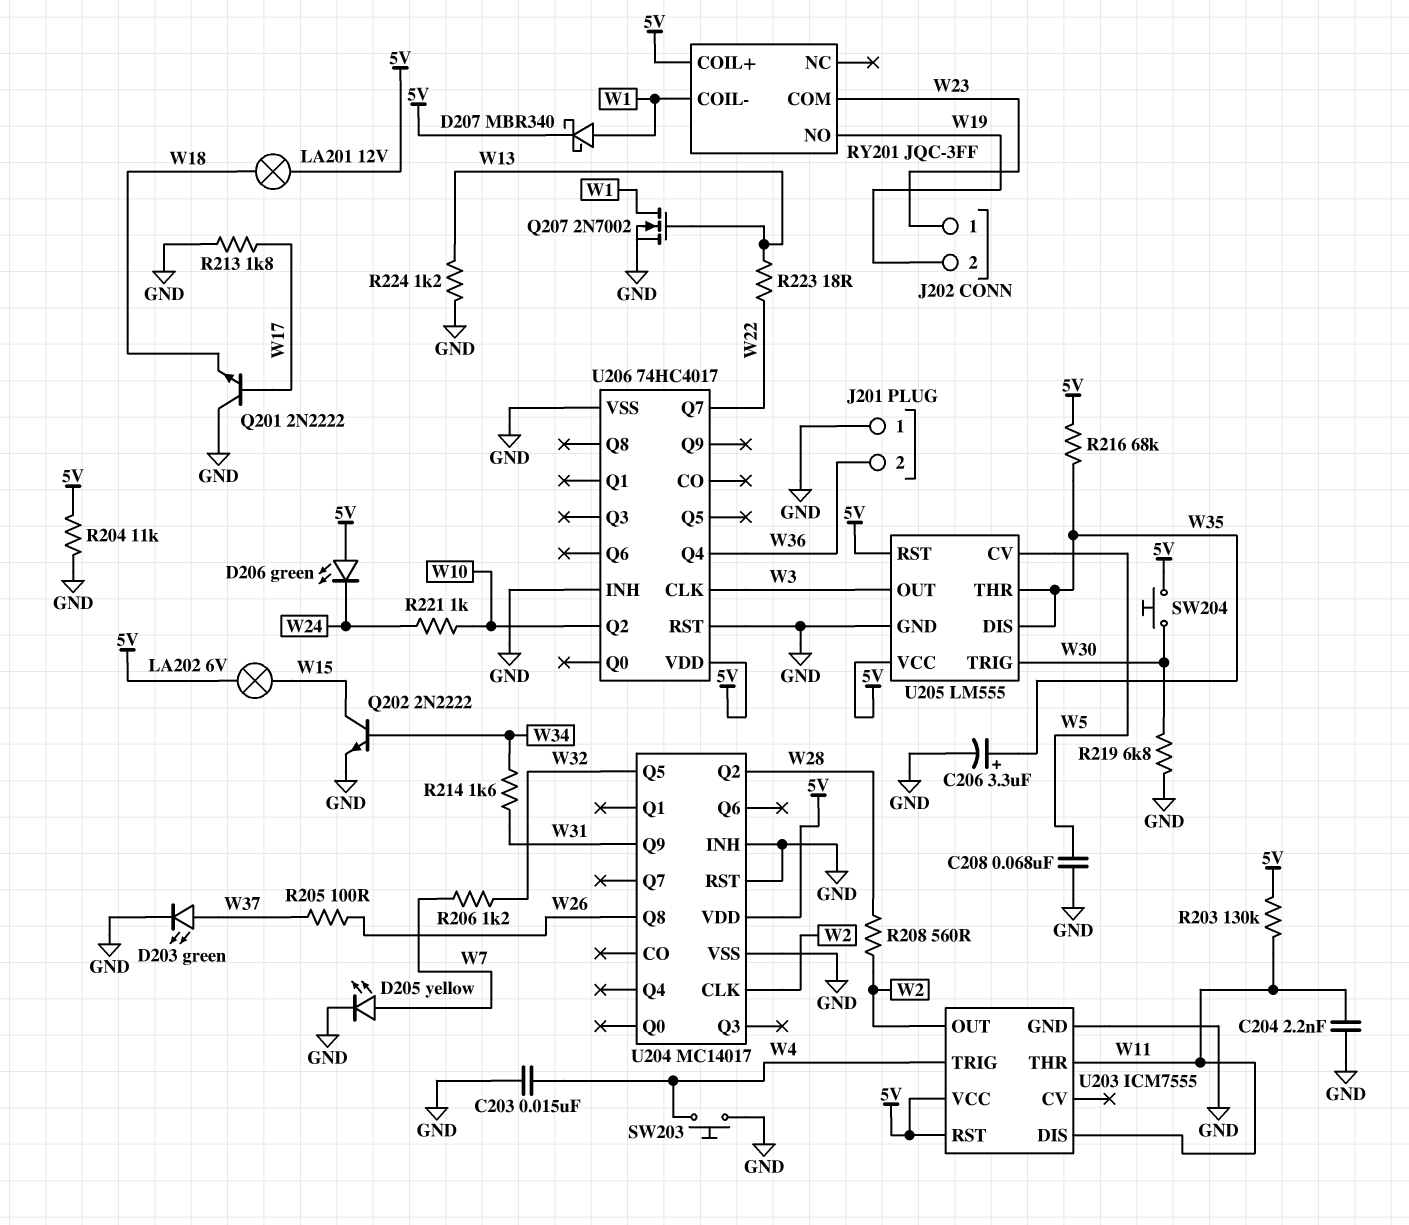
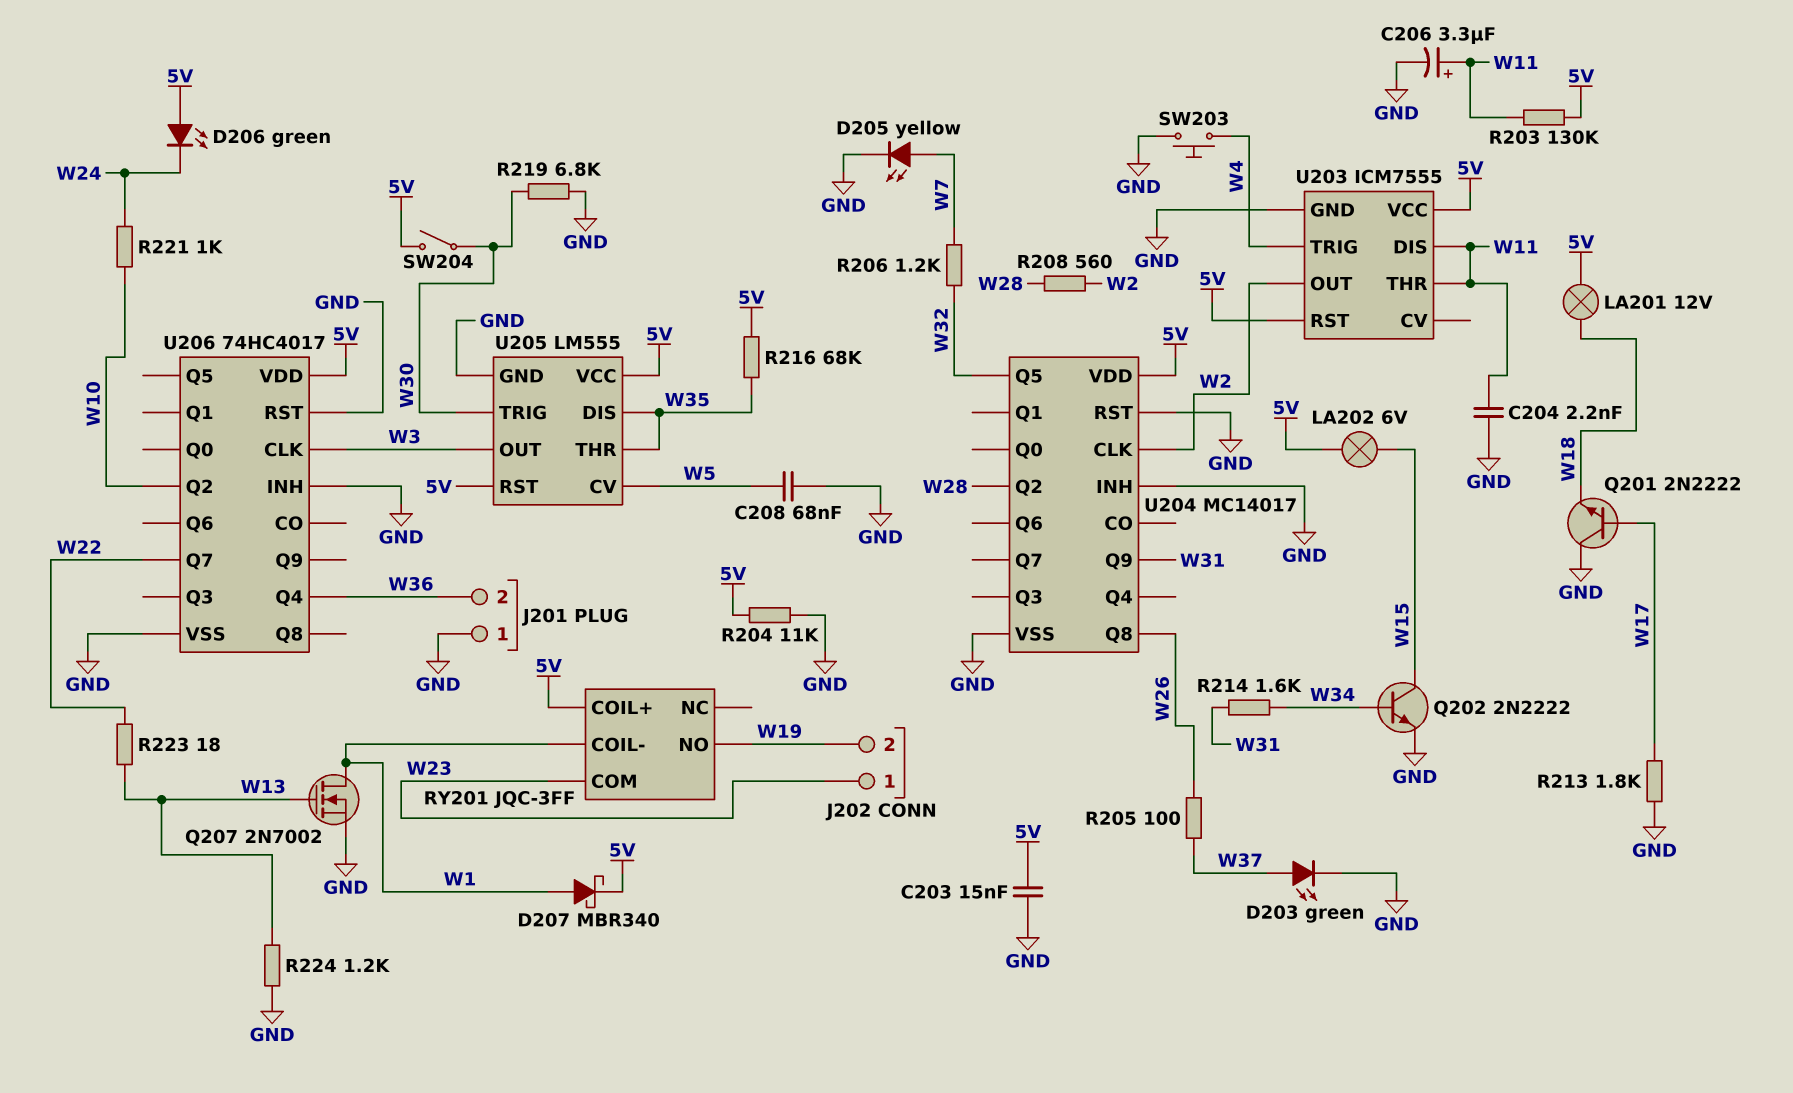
C203: 15nF (GND, W4) -> 15nF (5V, GND)
C206: 3.3uF (plus W35, minus GND) -> 3.3uF (plus W11, minus GND)
SW204: button (5V, W30) -> switch (5V, W30)

